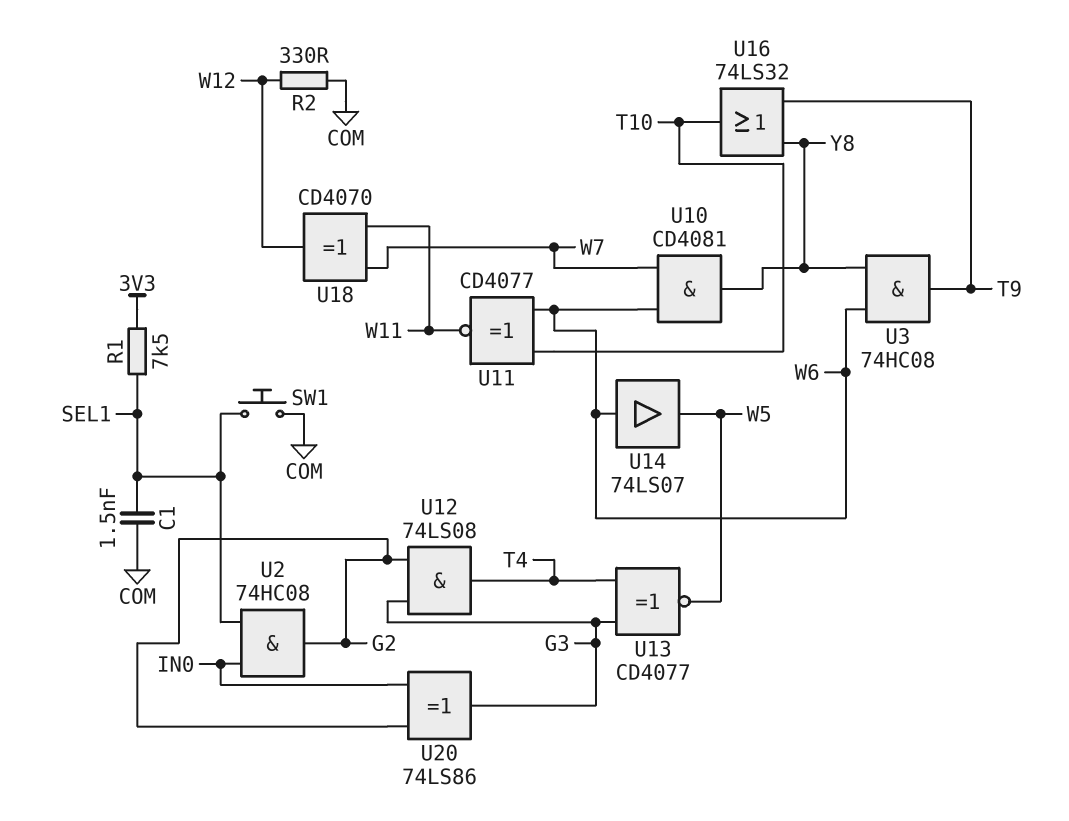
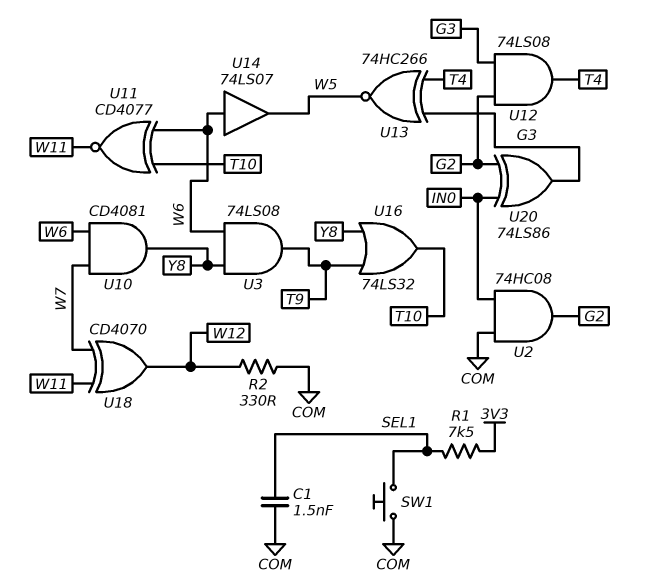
U2: AND 74HC08 (in IN0, in SEL1, out G2) -> AND 74HC08 (in COM, in IN0, out G2)
U3: AND 74HC08 (in W6, in Y8, out T9) -> AND 74LS08 (in W6, in Y8, out T9)
U13: XNOR CD4077 (in G3, in T4, out W5) -> XNOR 74HC266 (in G3, in T4, out W5)

